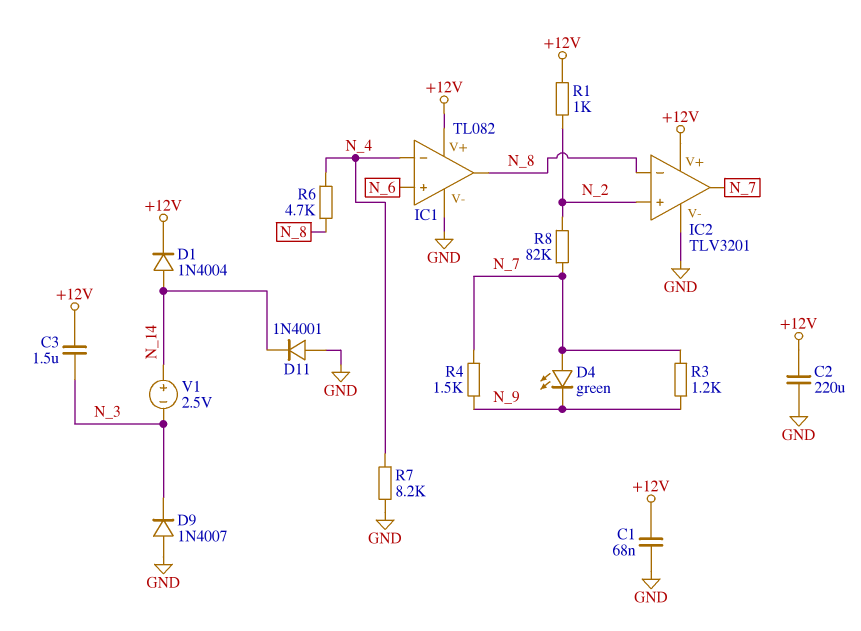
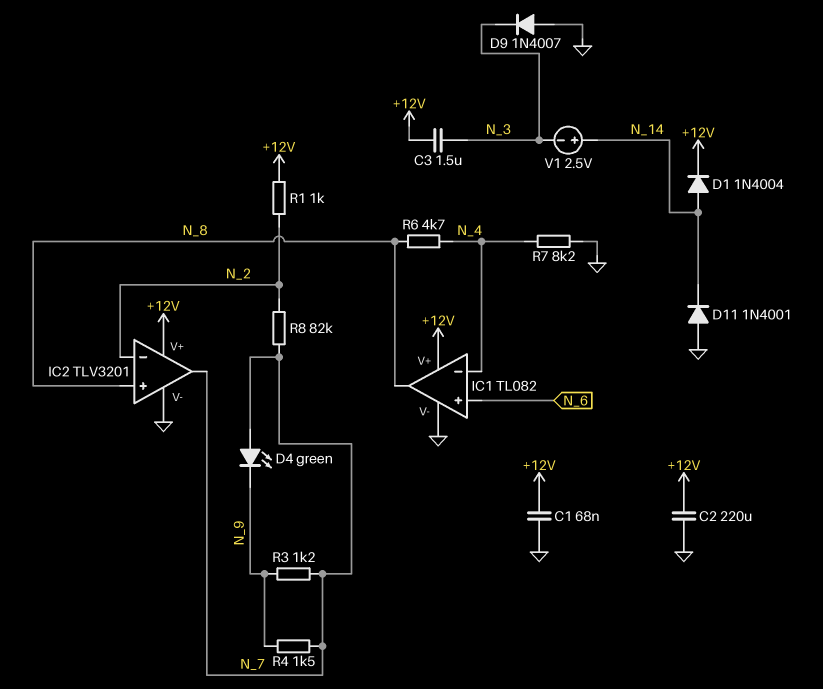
IC2 pin in+: N_2 -> N_8
IC2 pin in-: N_8 -> N_2

